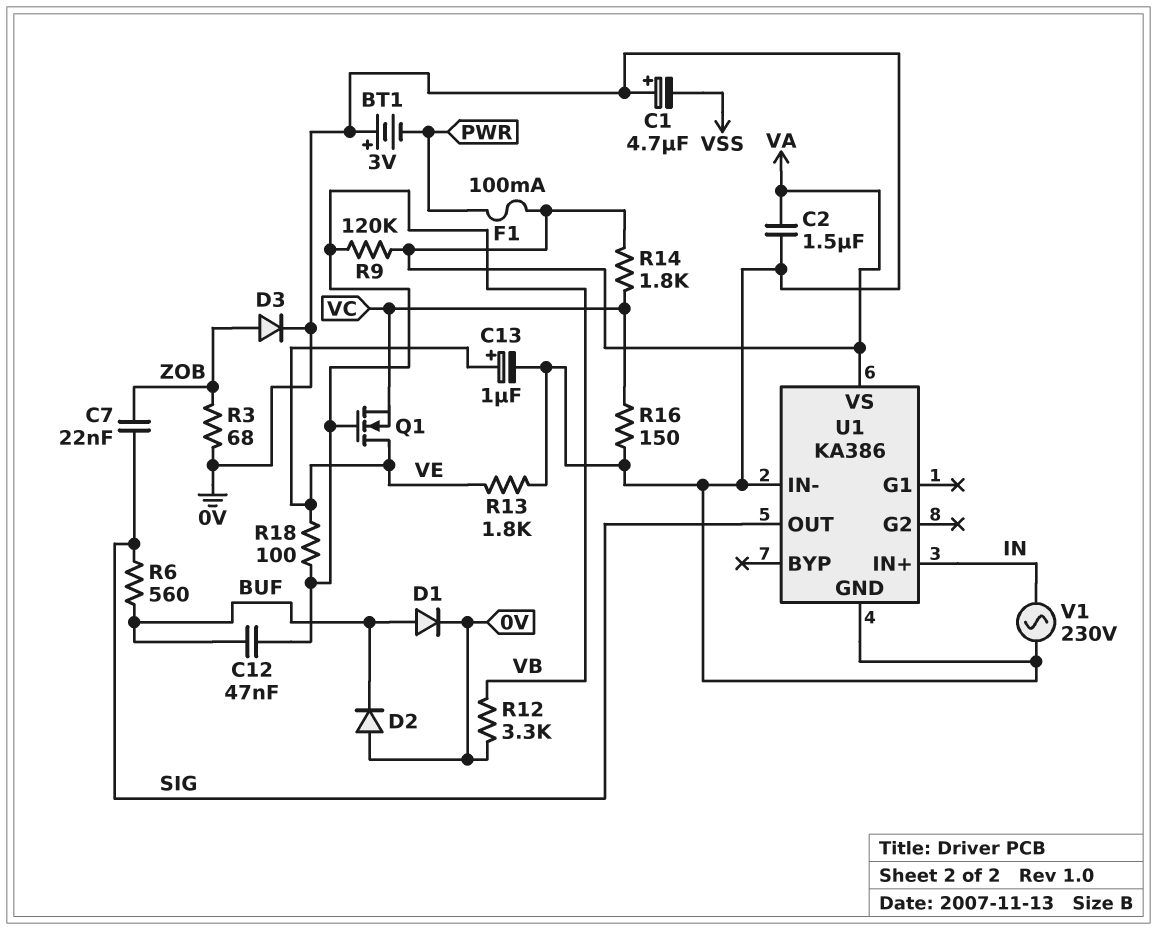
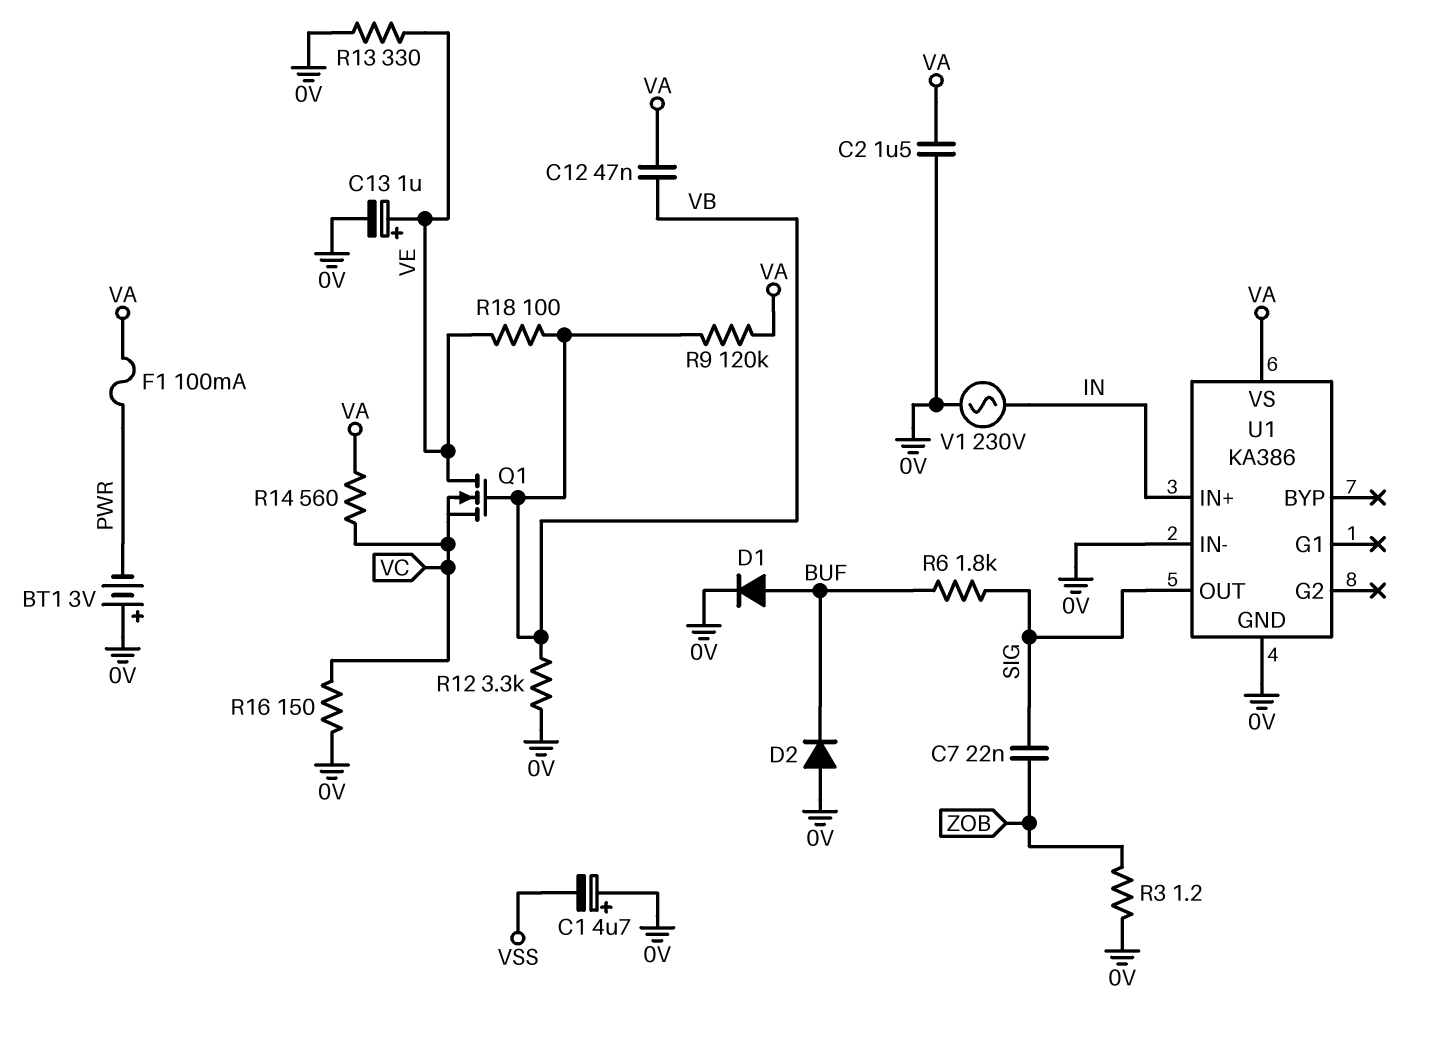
C12: 47nF (BUF, VB) -> 47nF (VA, VB)
D3: diode (A ZOB, K 0V) -> none
R3: 68 (0V, ZOB) -> 1.2 (0V, ZOB)
R6: 560 (BUF, SIG) -> 1.8k (BUF, SIG)
R13: 1.8k (0V, VE) -> 330 (0V, VE)
R14: 1.8k (VA, VC) -> 560 (VA, VC)

